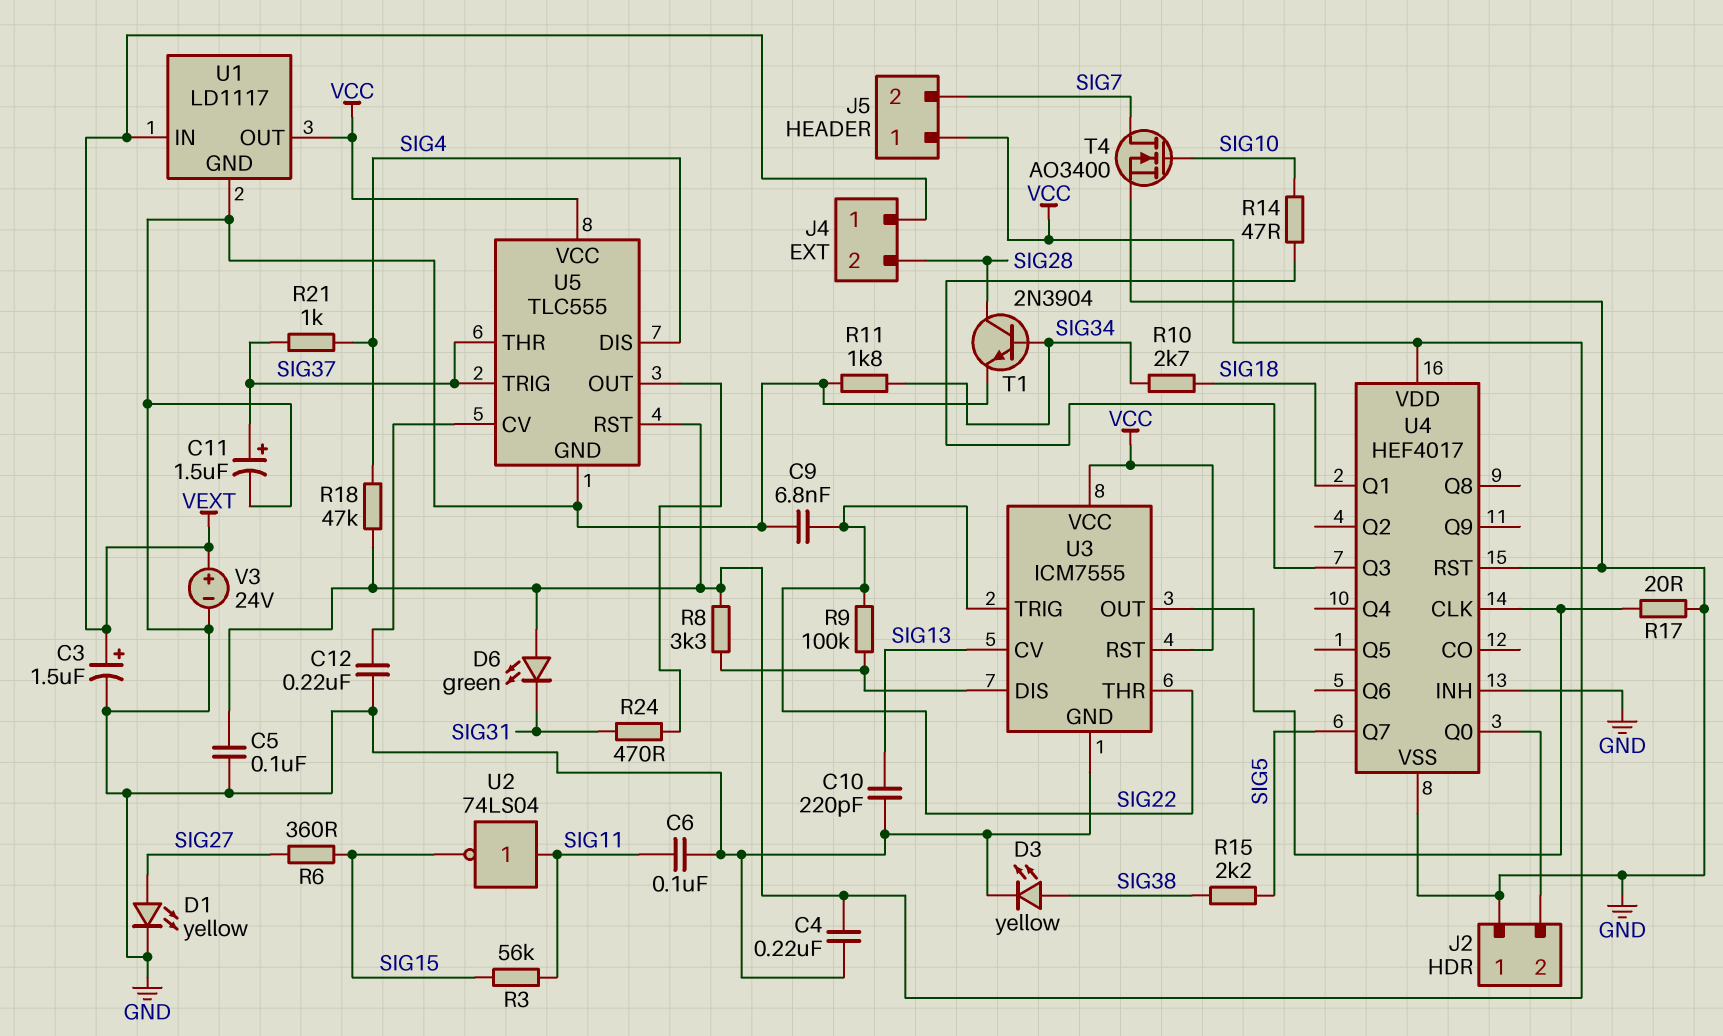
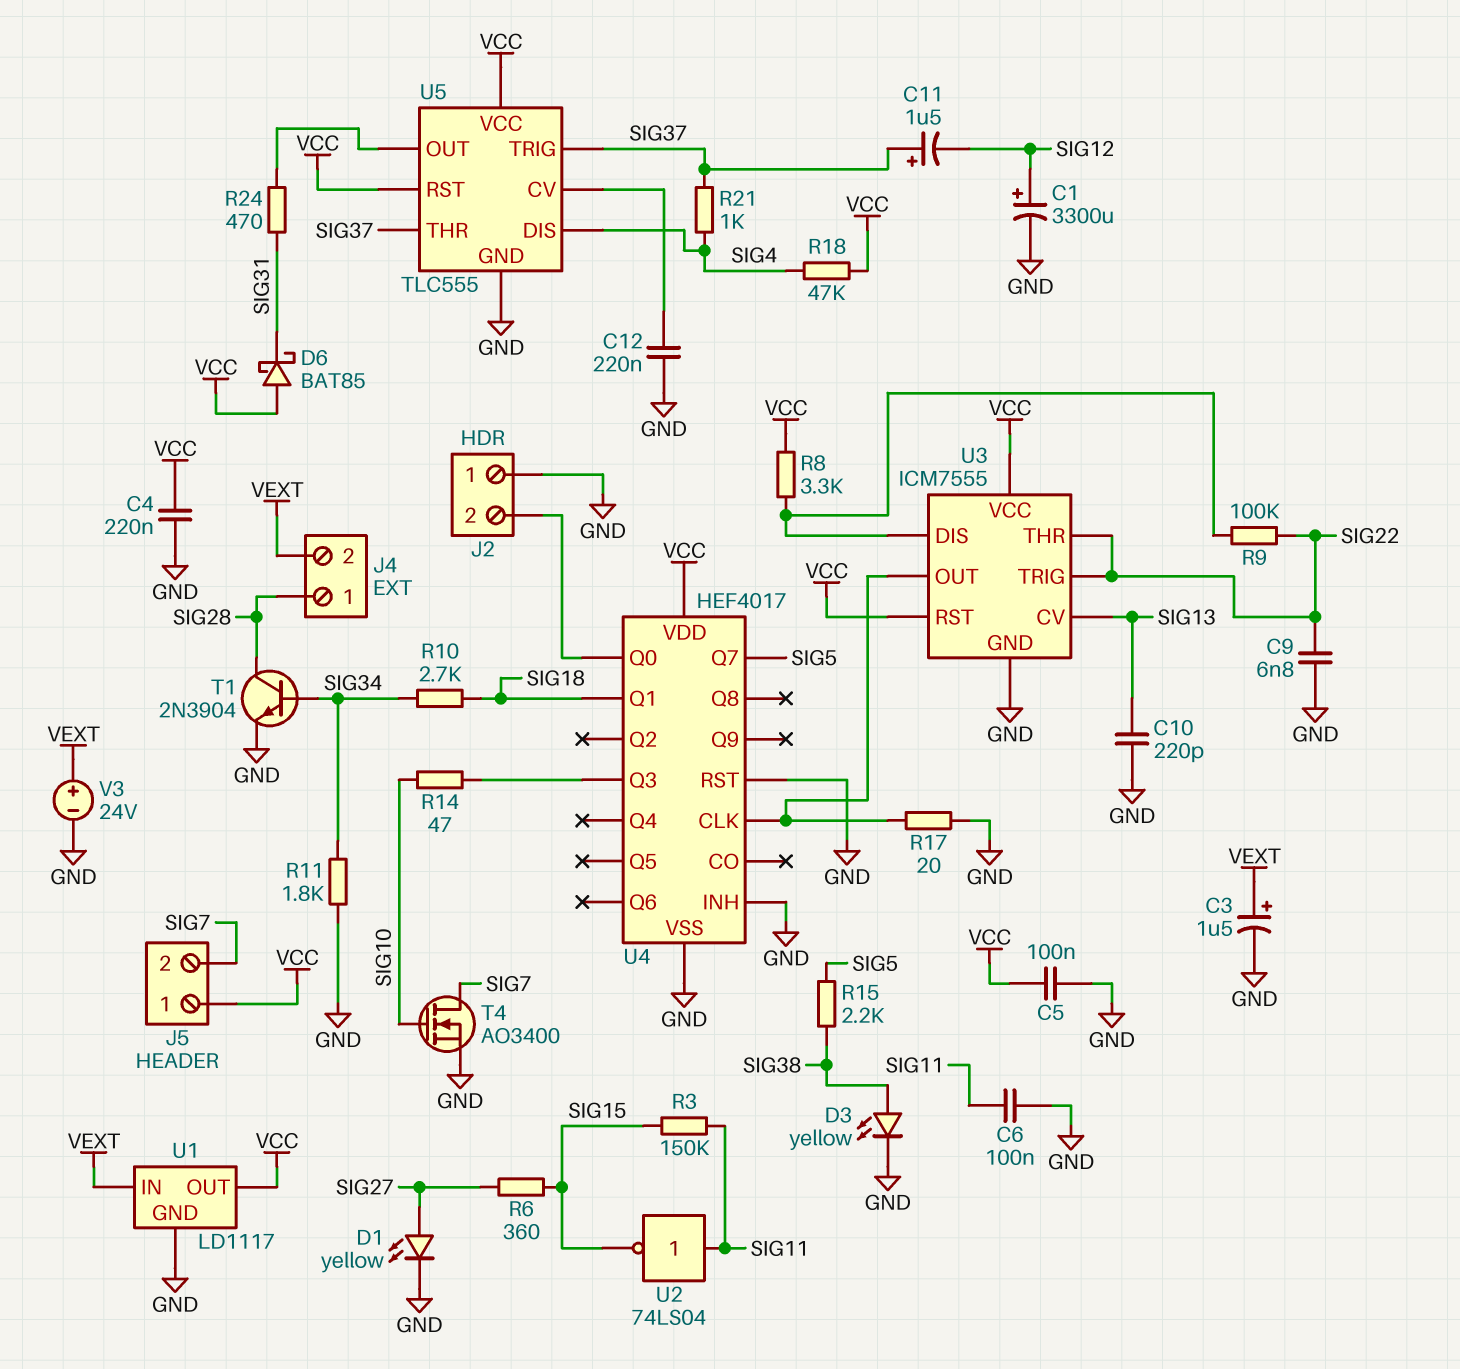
C1: none -> 3300uF (plus SIG12, minus GND)
C11: 1.5uF (plus SIG37, minus GND) -> 1.5uF (plus SIG37, minus SIG12)
D6: LED green (A VCC, K SIG31) -> schottky BAT85 (A VCC, K SIG31)
J4 pin 1: VEXT -> SIG28
J4 pin 2: SIG28 -> VEXT
R3: 56k (SIG11, SIG15) -> 150k (SIG11, SIG15)

